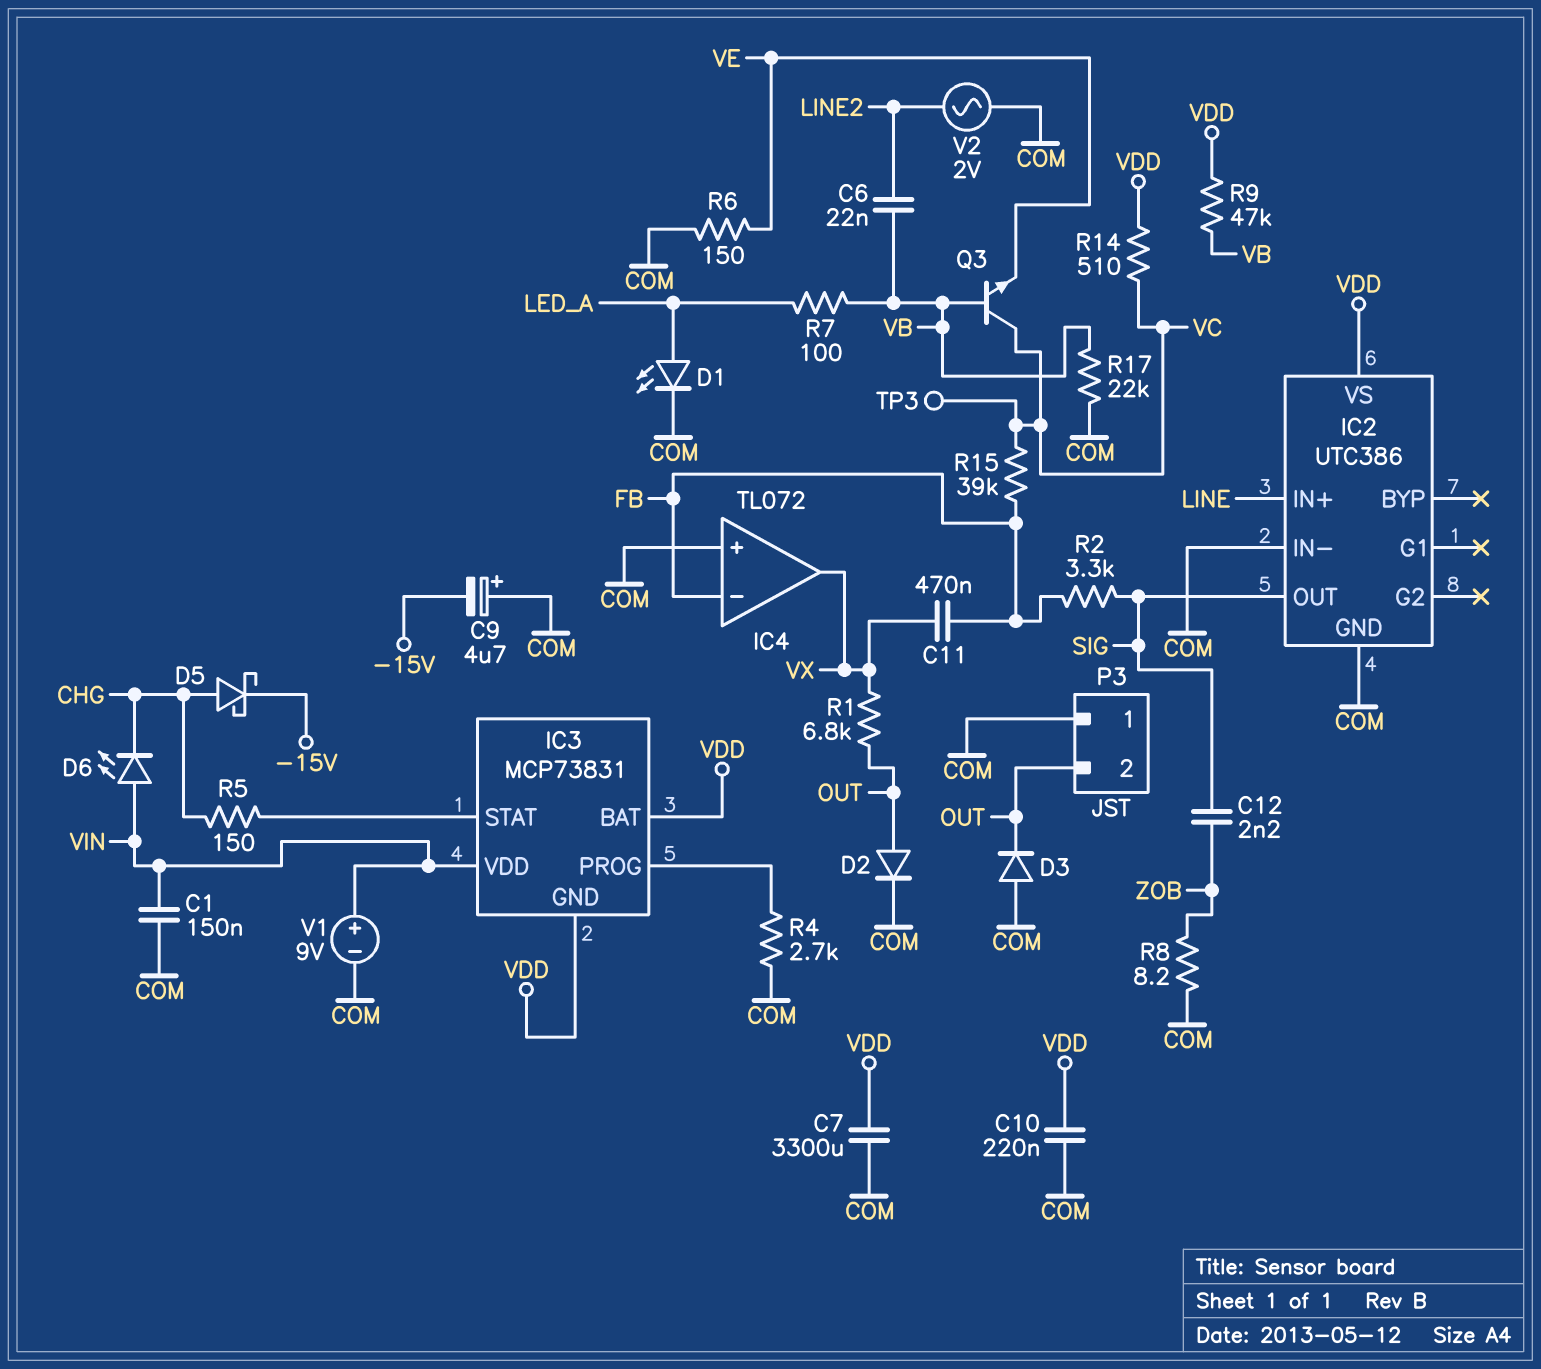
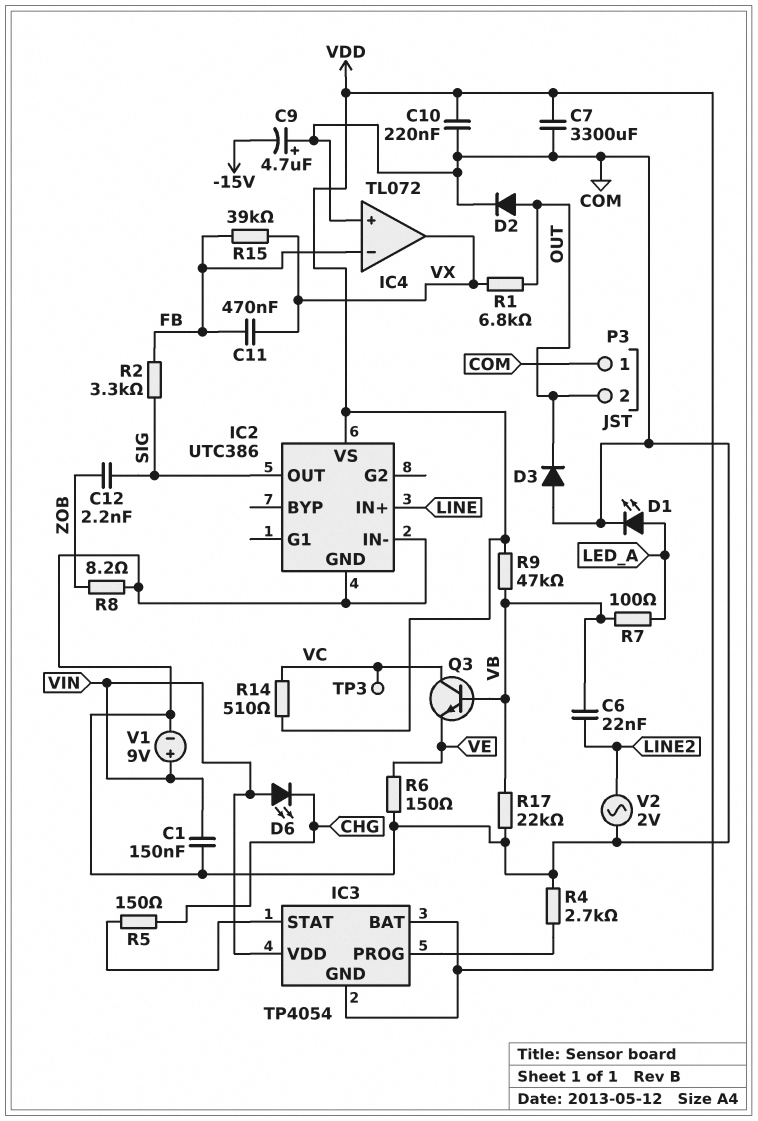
D5: schottky (A CHG, K -15V) -> none
IC3: MCP73831 -> TP4054
R15: 39k (FB, VC) -> 39k (FB, VX)

